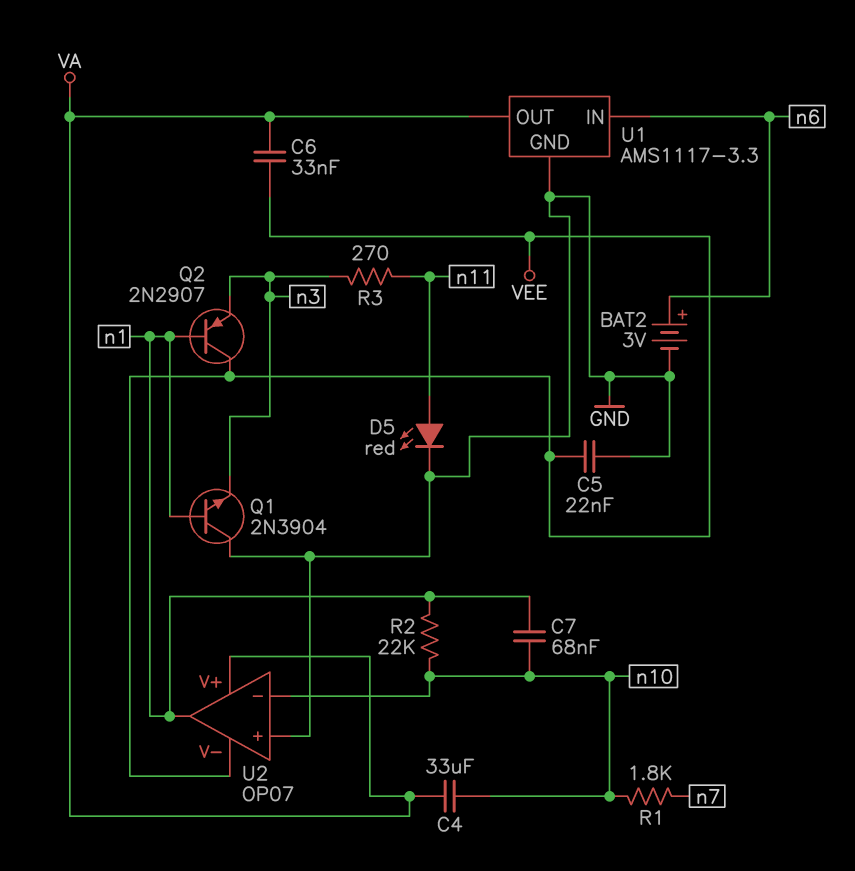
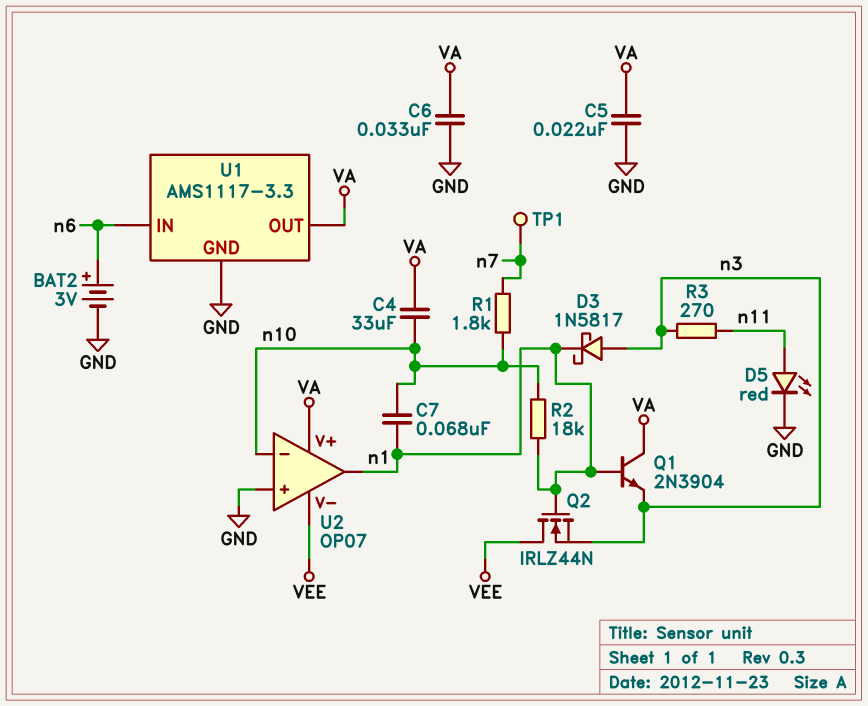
C5: 22nF (GND, VEE) -> 22nF (GND, VA)
C6: 33nF (VA, VEE) -> 33nF (GND, VA)
D3: none -> schottky 1N5817 (A n3, K n1)
Q1: NPN 2N3904 (B n1, C GND, E n3) -> NPN 2N3904 (B n1, C VA, E n3)
Q2: PNP 2N2907 (B n1, C VEE, E n3) -> NMOS IRLZ44N (G n1, D VEE, S n3)
R2: 22k (n1, n10) -> 18k (n1, n10)
TP1: none -> test point (n7)

